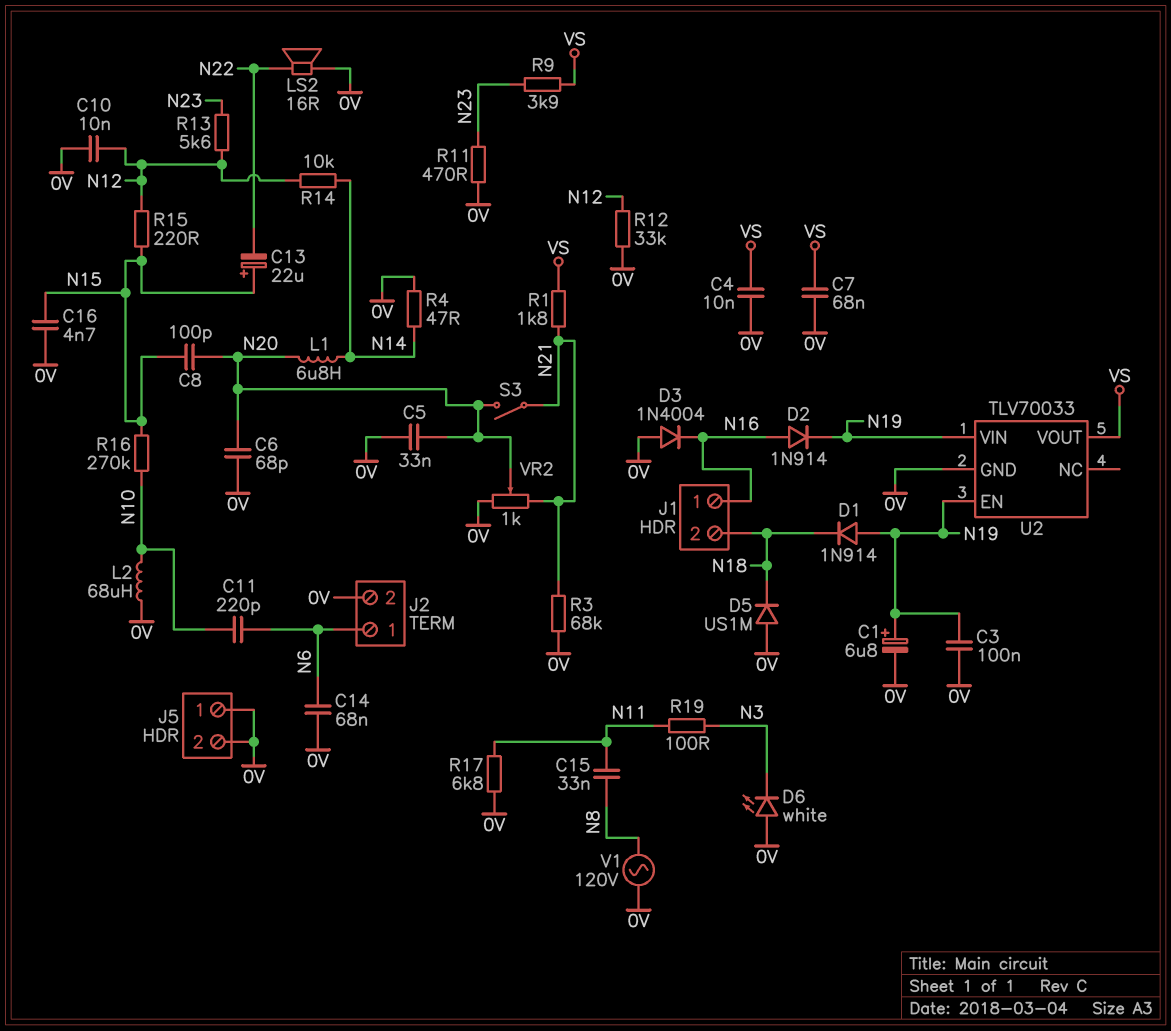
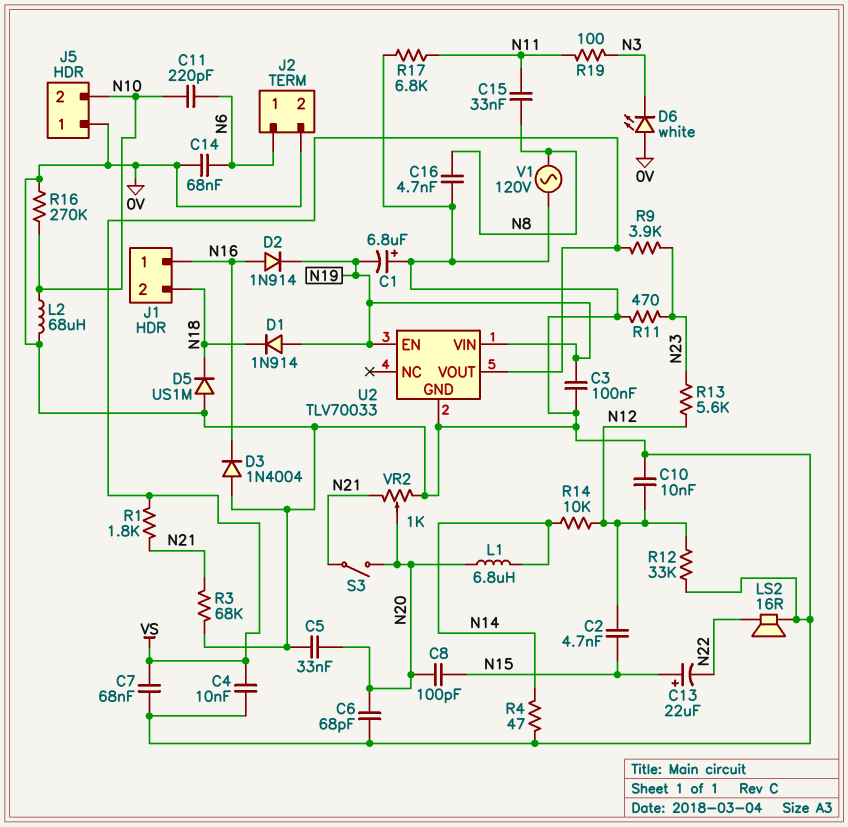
C1: 6.8uF (plus N19, minus 0V) -> 6.8uF (plus 0V, minus N19)
C2: none -> 4.7nF (N12, N15)
C16: 4.7nF (0V, N15) -> 4.7nF (0V, N8)
J5 pin 2: 0V -> N10
R15: 220 (N12, N15) -> none
R16: 270k (N10, N15) -> 270k (0V, N10)

